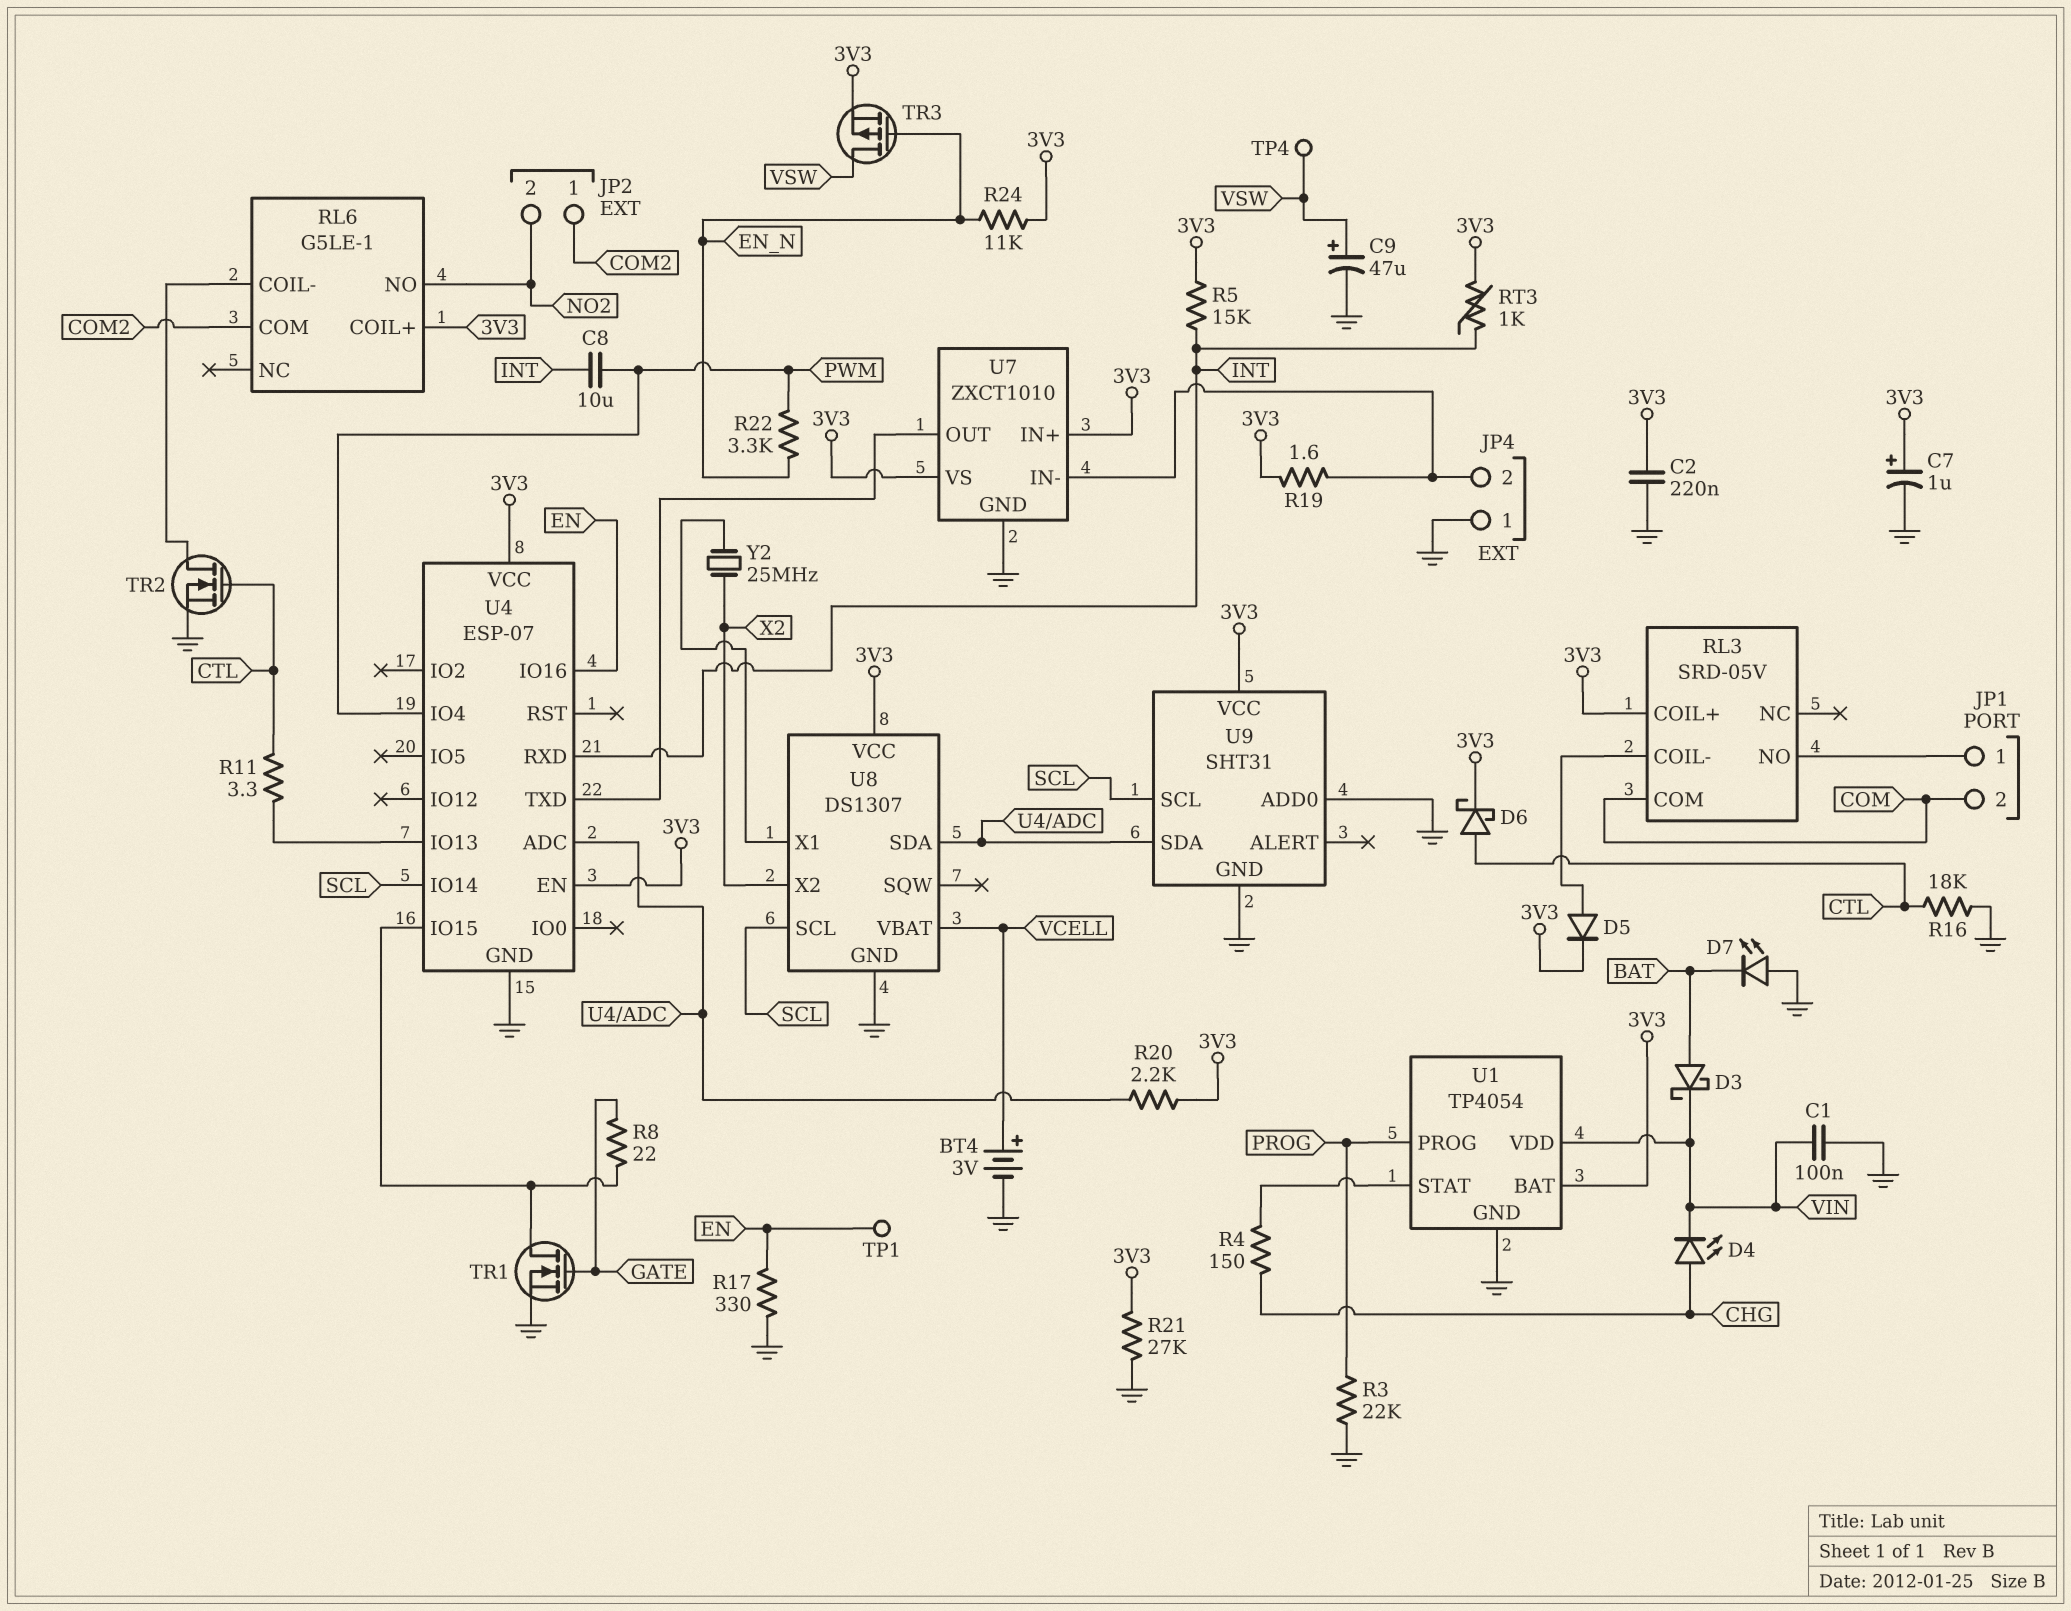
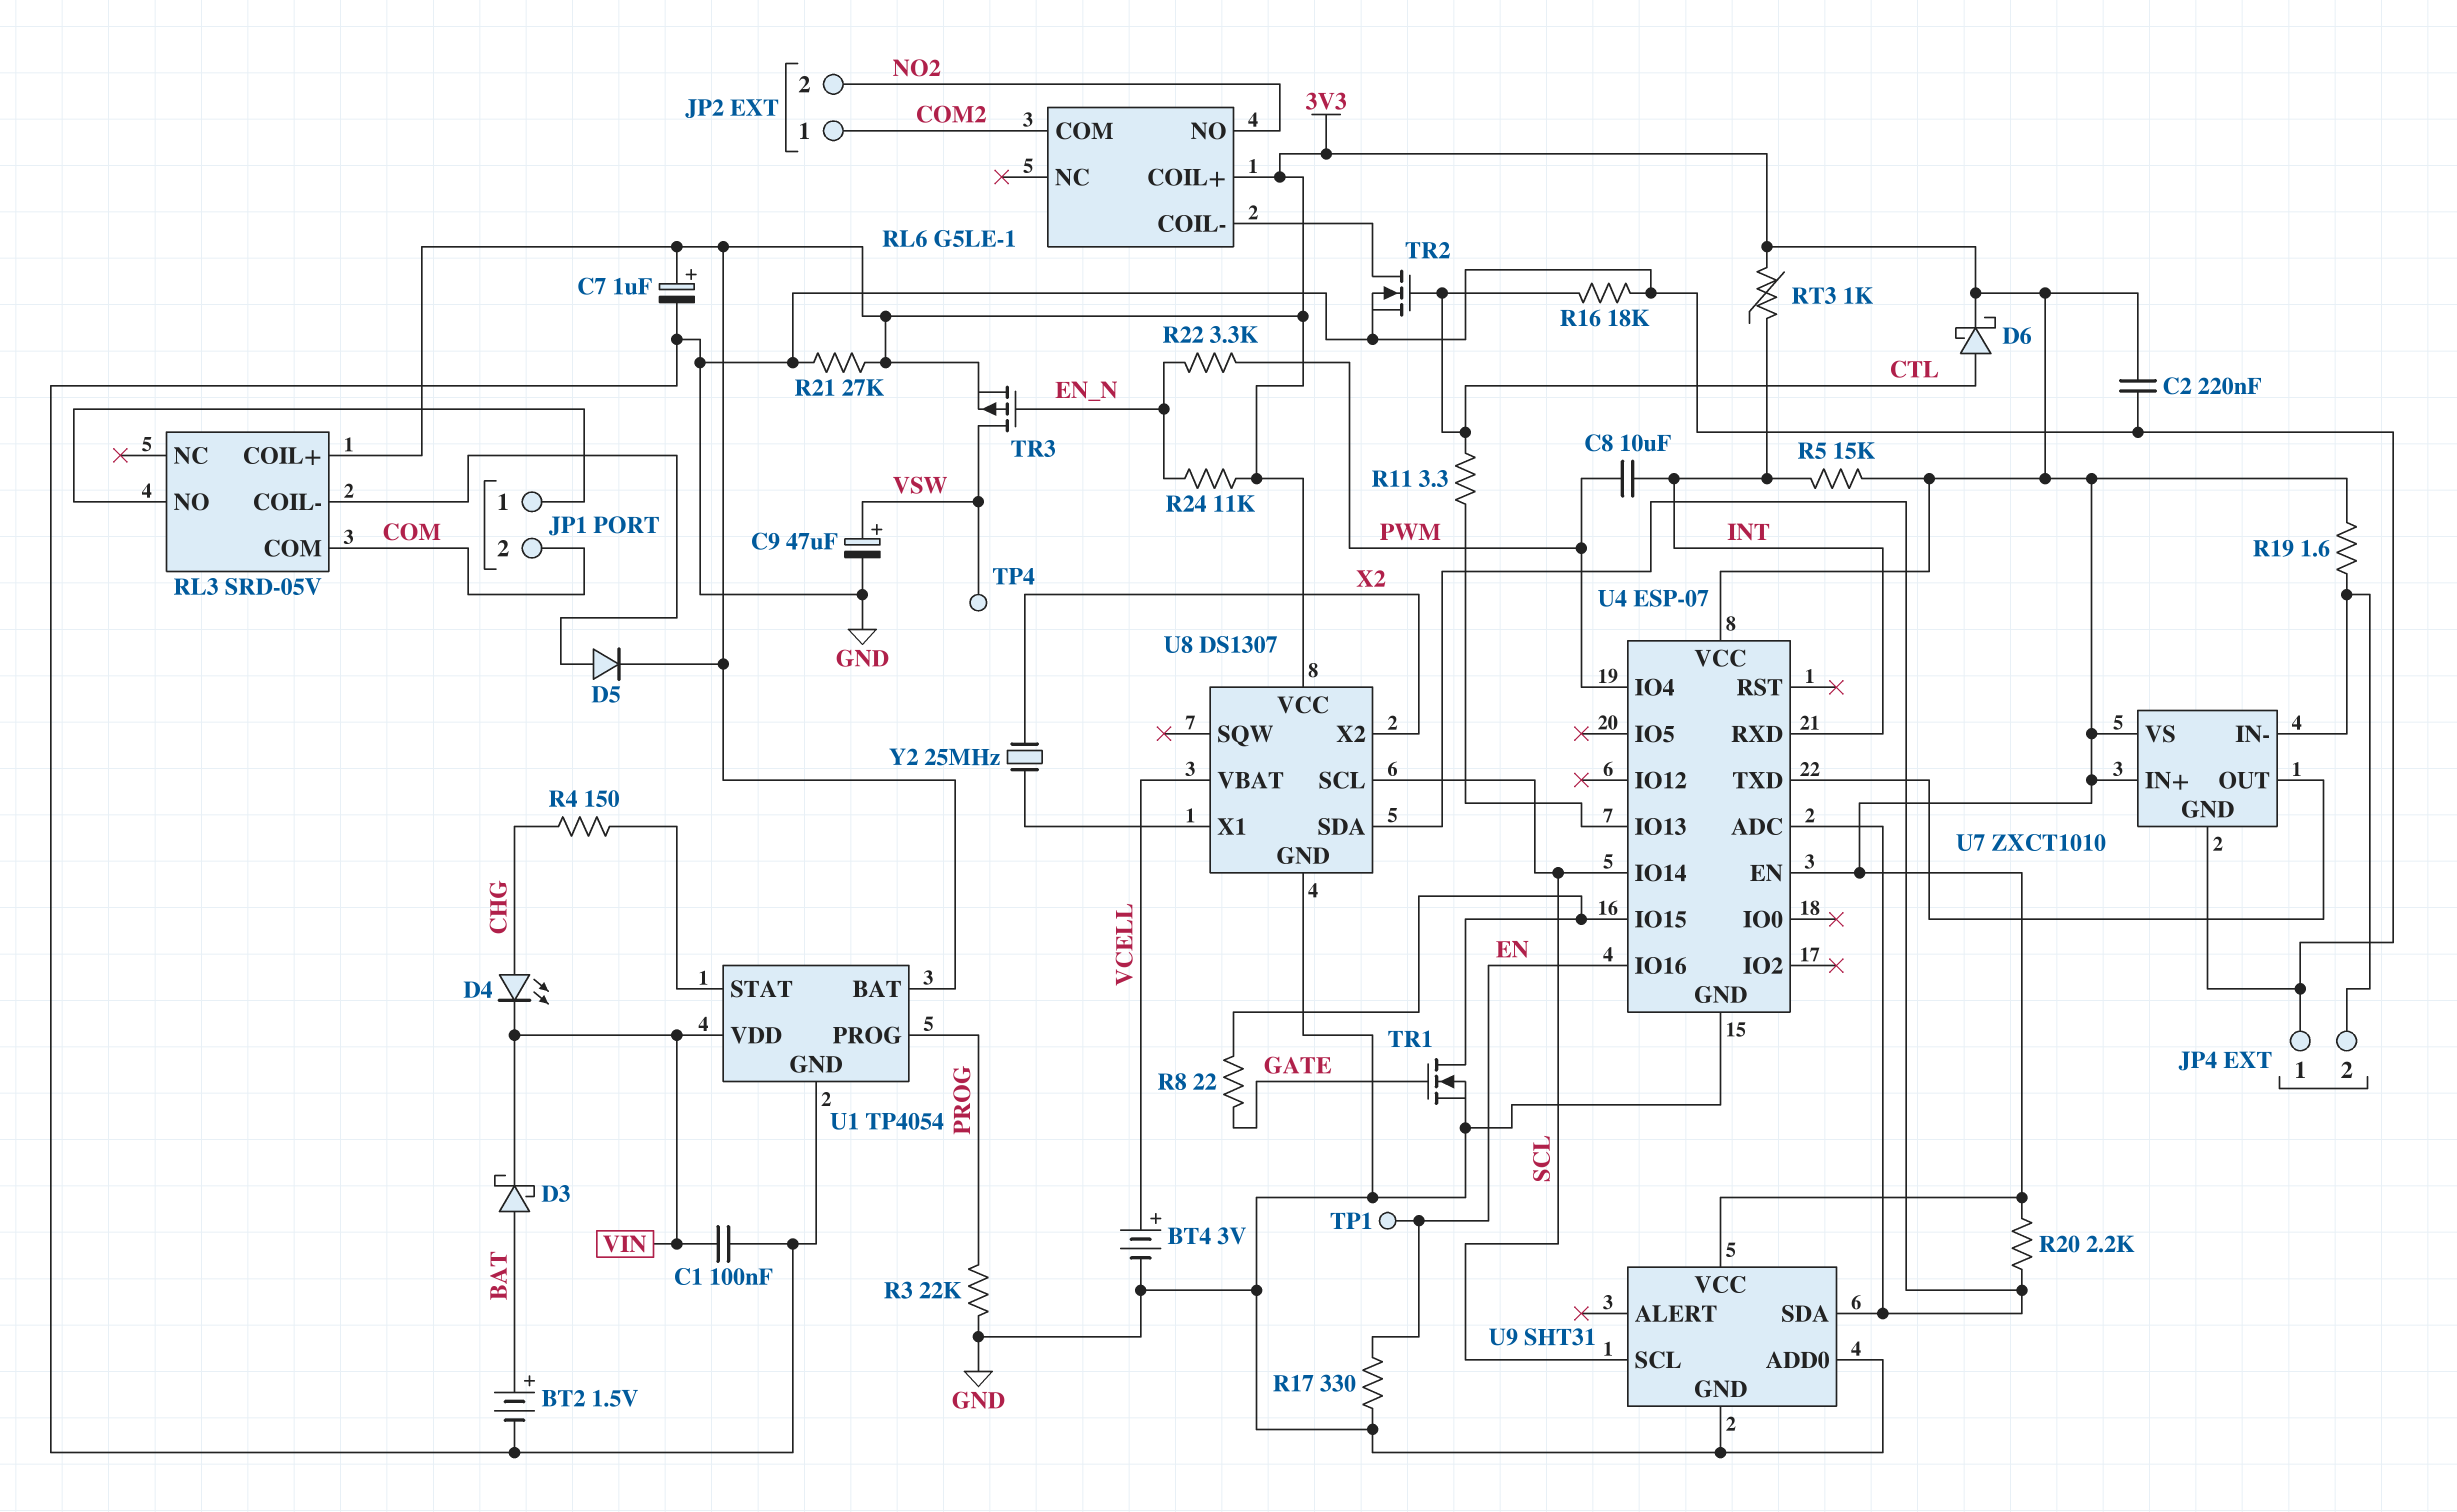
BT2: none -> 1.5V (plus BAT, minus GND)
D7: LED (A GND, K BAT) -> none

